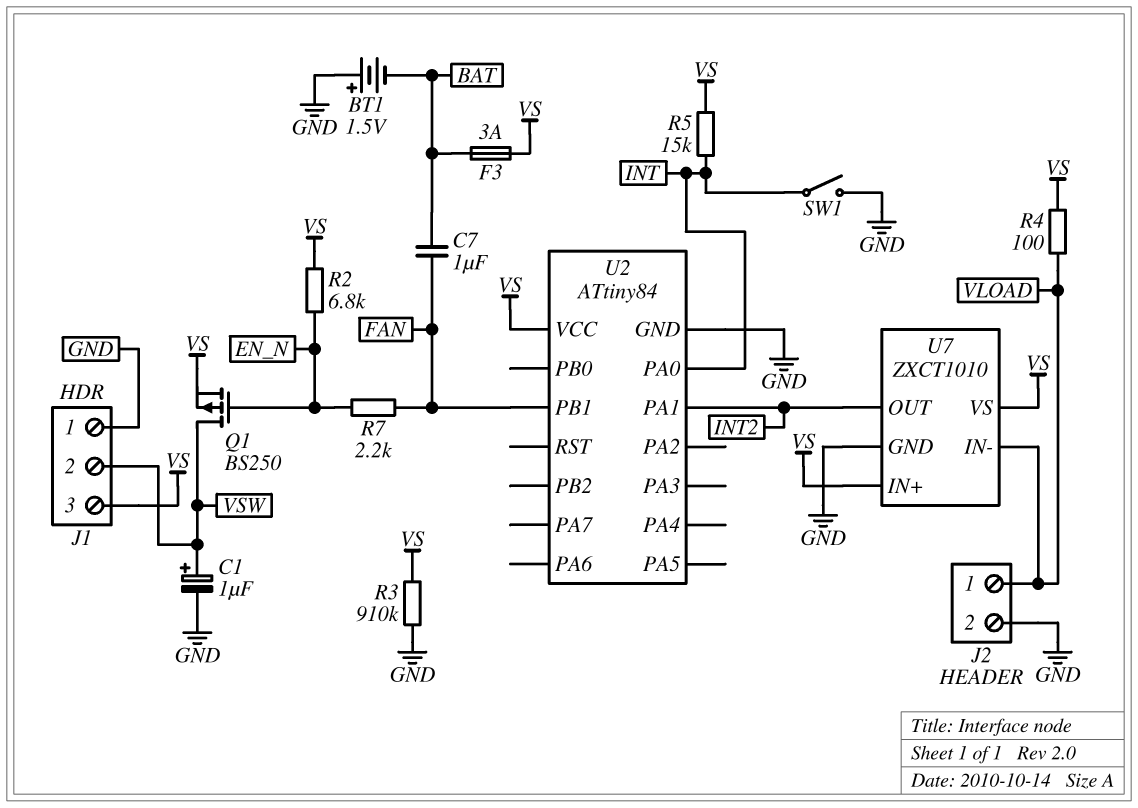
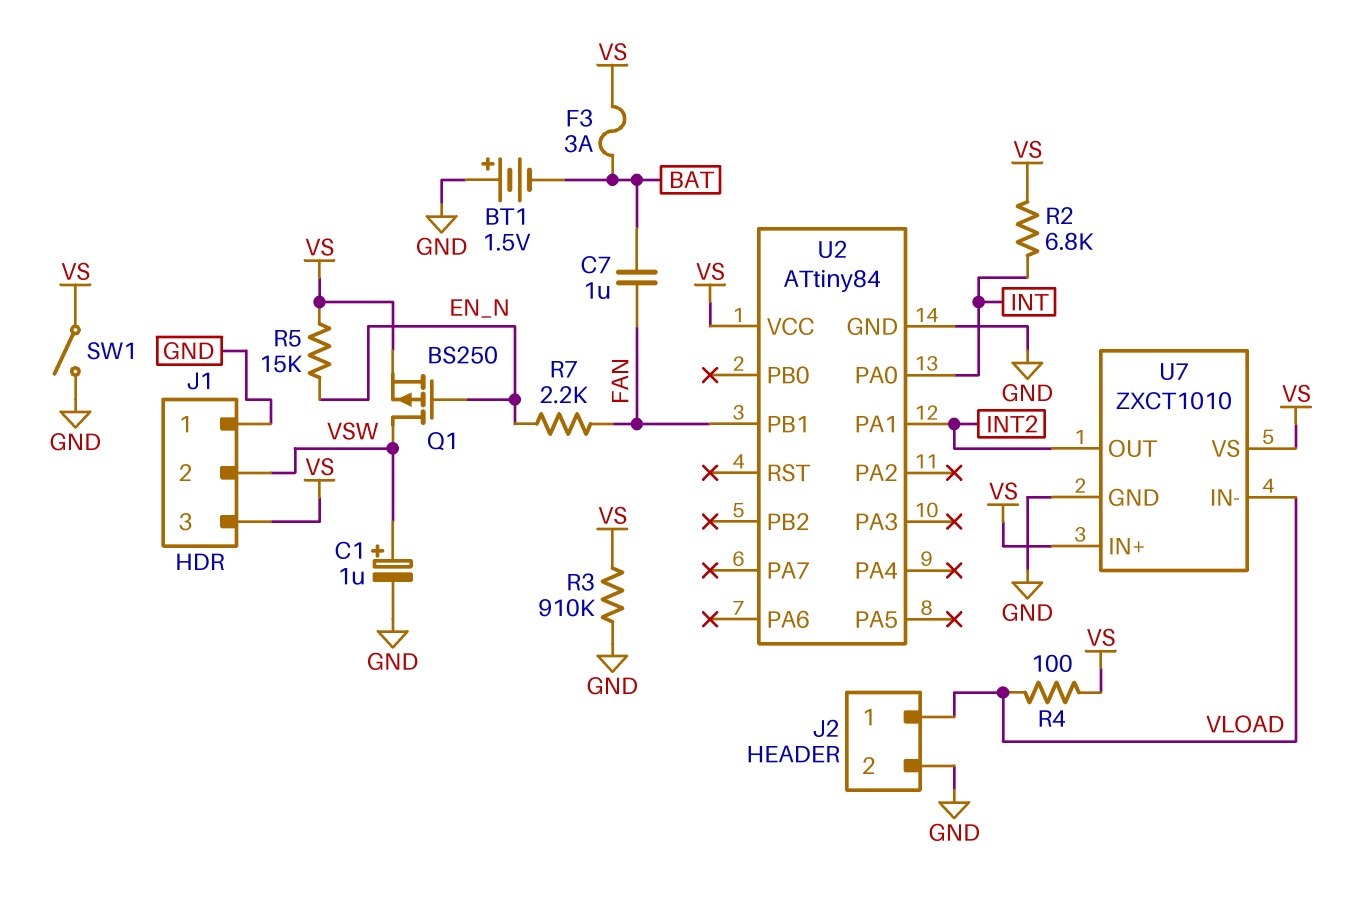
R2: 6.8k (EN_N, VS) -> 6.8k (INT, VS)
R5: 15k (INT, VS) -> 15k (EN_N, VS)
SW1: switch (GND, INT) -> switch (GND, VS)

